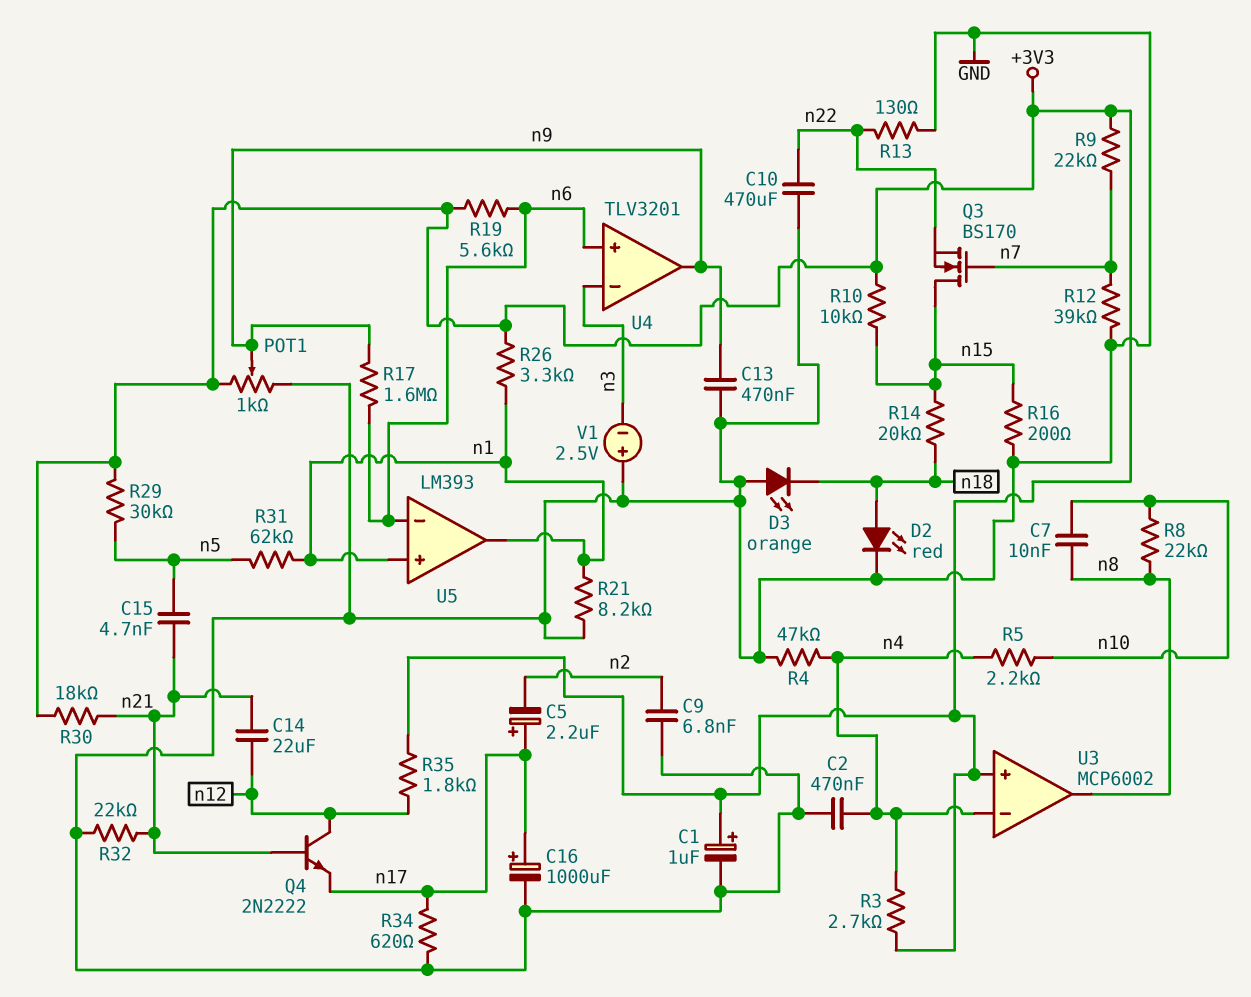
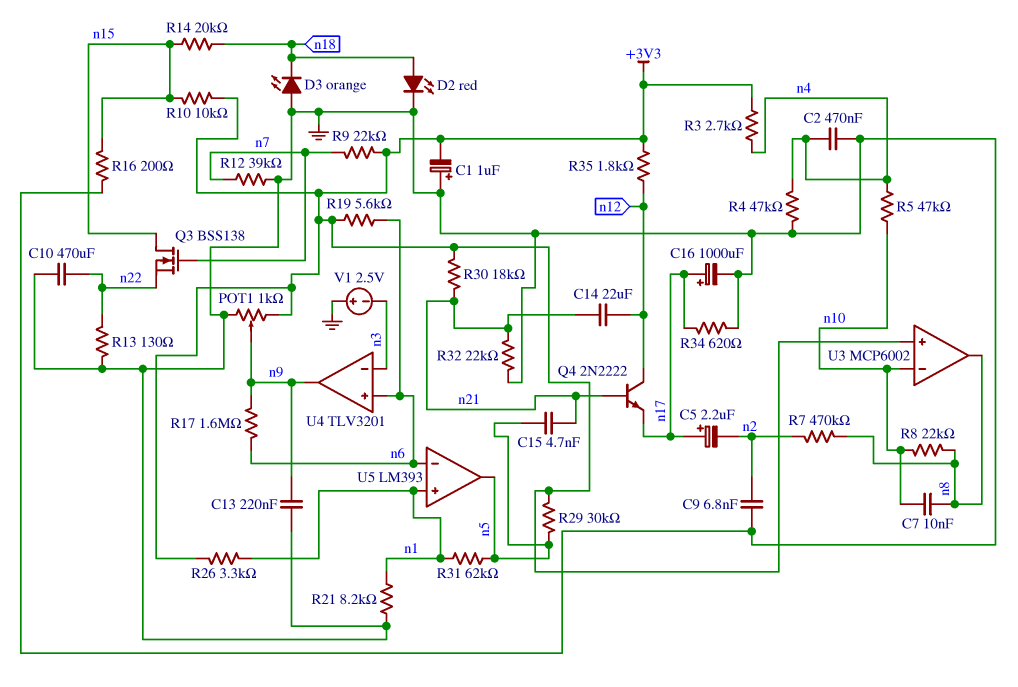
C1: 1uF (plus +3V3, minus GND) -> 1uF (plus GND, minus +3V3)
C13: 470nF (GND, n9) -> 220nF (GND, n9)
Q3: NMOS BS170 (G n7, D n15, S n22) -> NMOS BSS138 (G n7, D n15, S n22)
R5: 2.2k (n4, n10) -> 47k (n4, n10)
R7: none -> 470k (n2, n8)
U3 pin in-: n4 -> n10
U5 pin out: n1 -> n5

